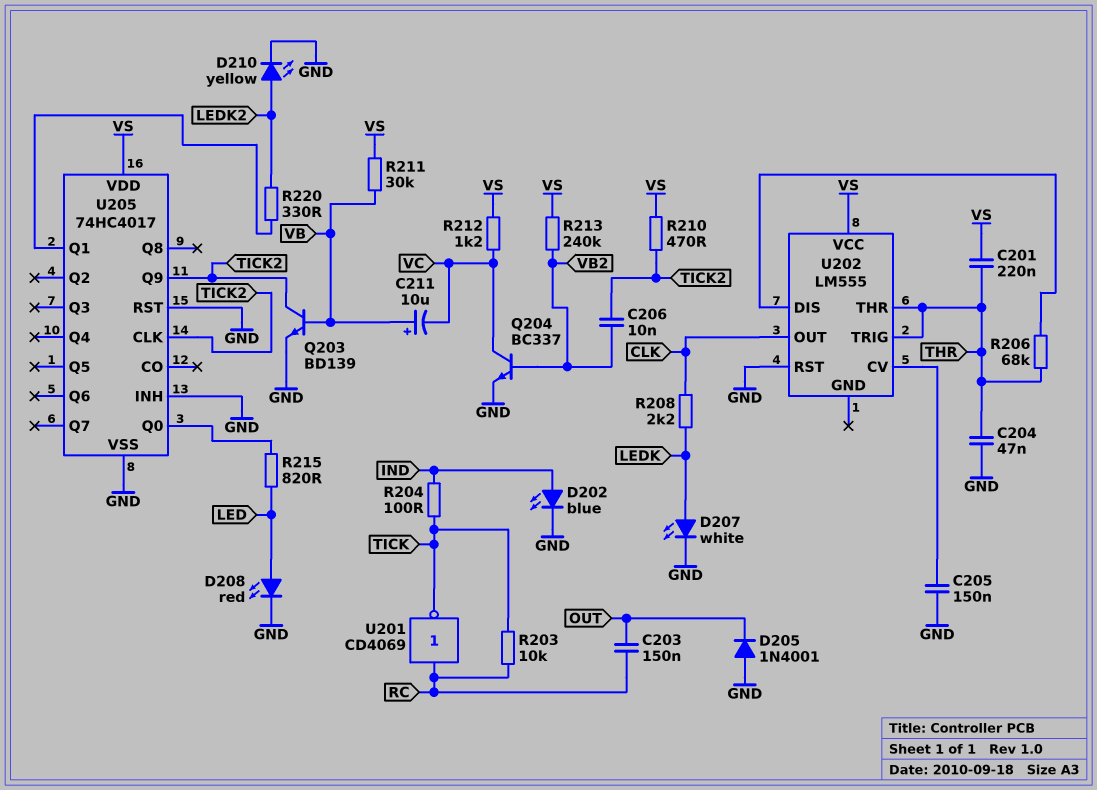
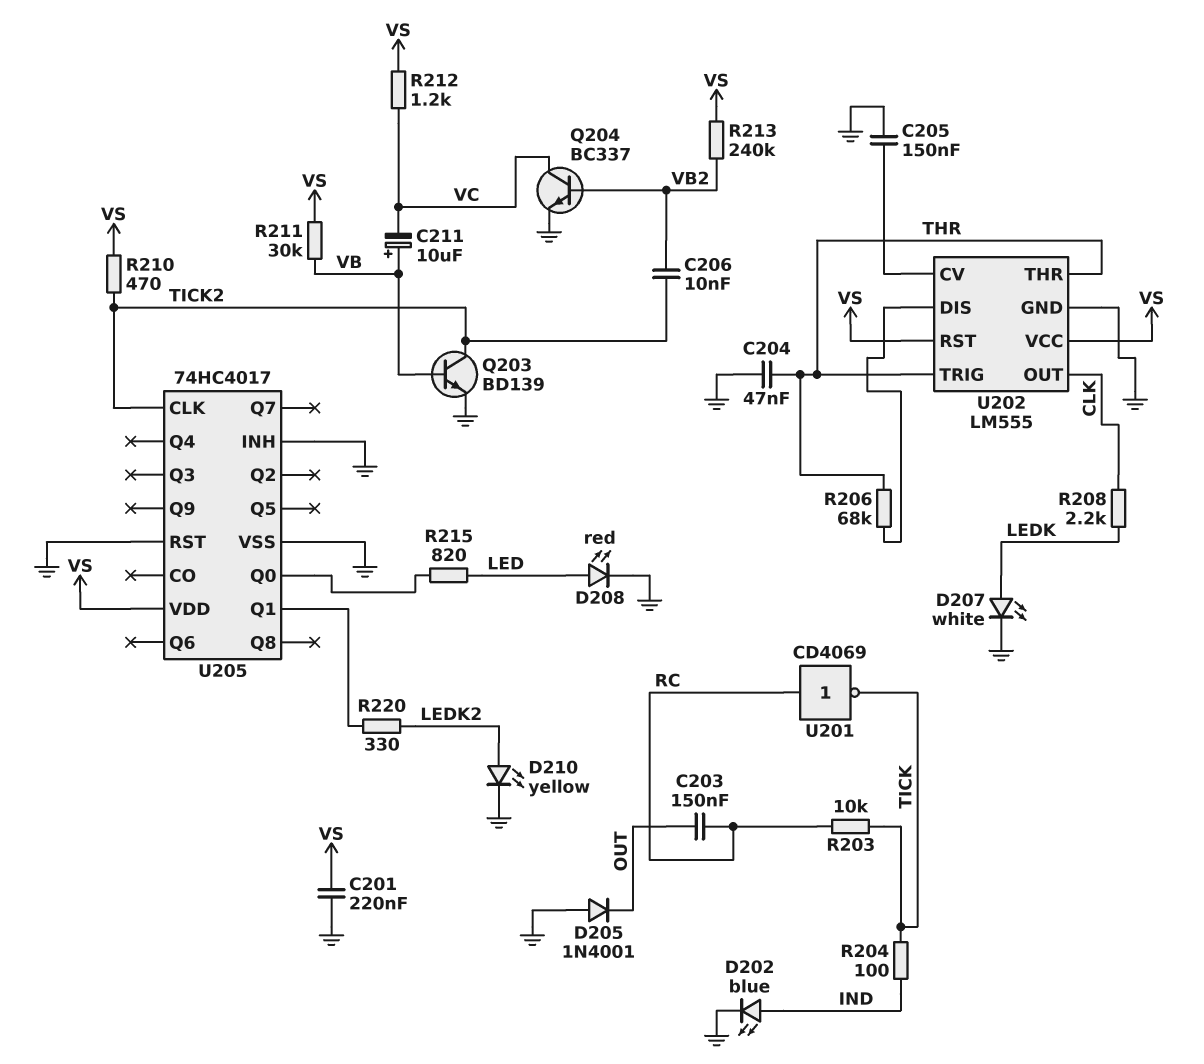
C201: 220nF (THR, VS) -> 220nF (GND, VS)
U202 pin GND: none -> GND
U202 pin RST: GND -> VS
U205 pin Q9: TICK2 -> none

